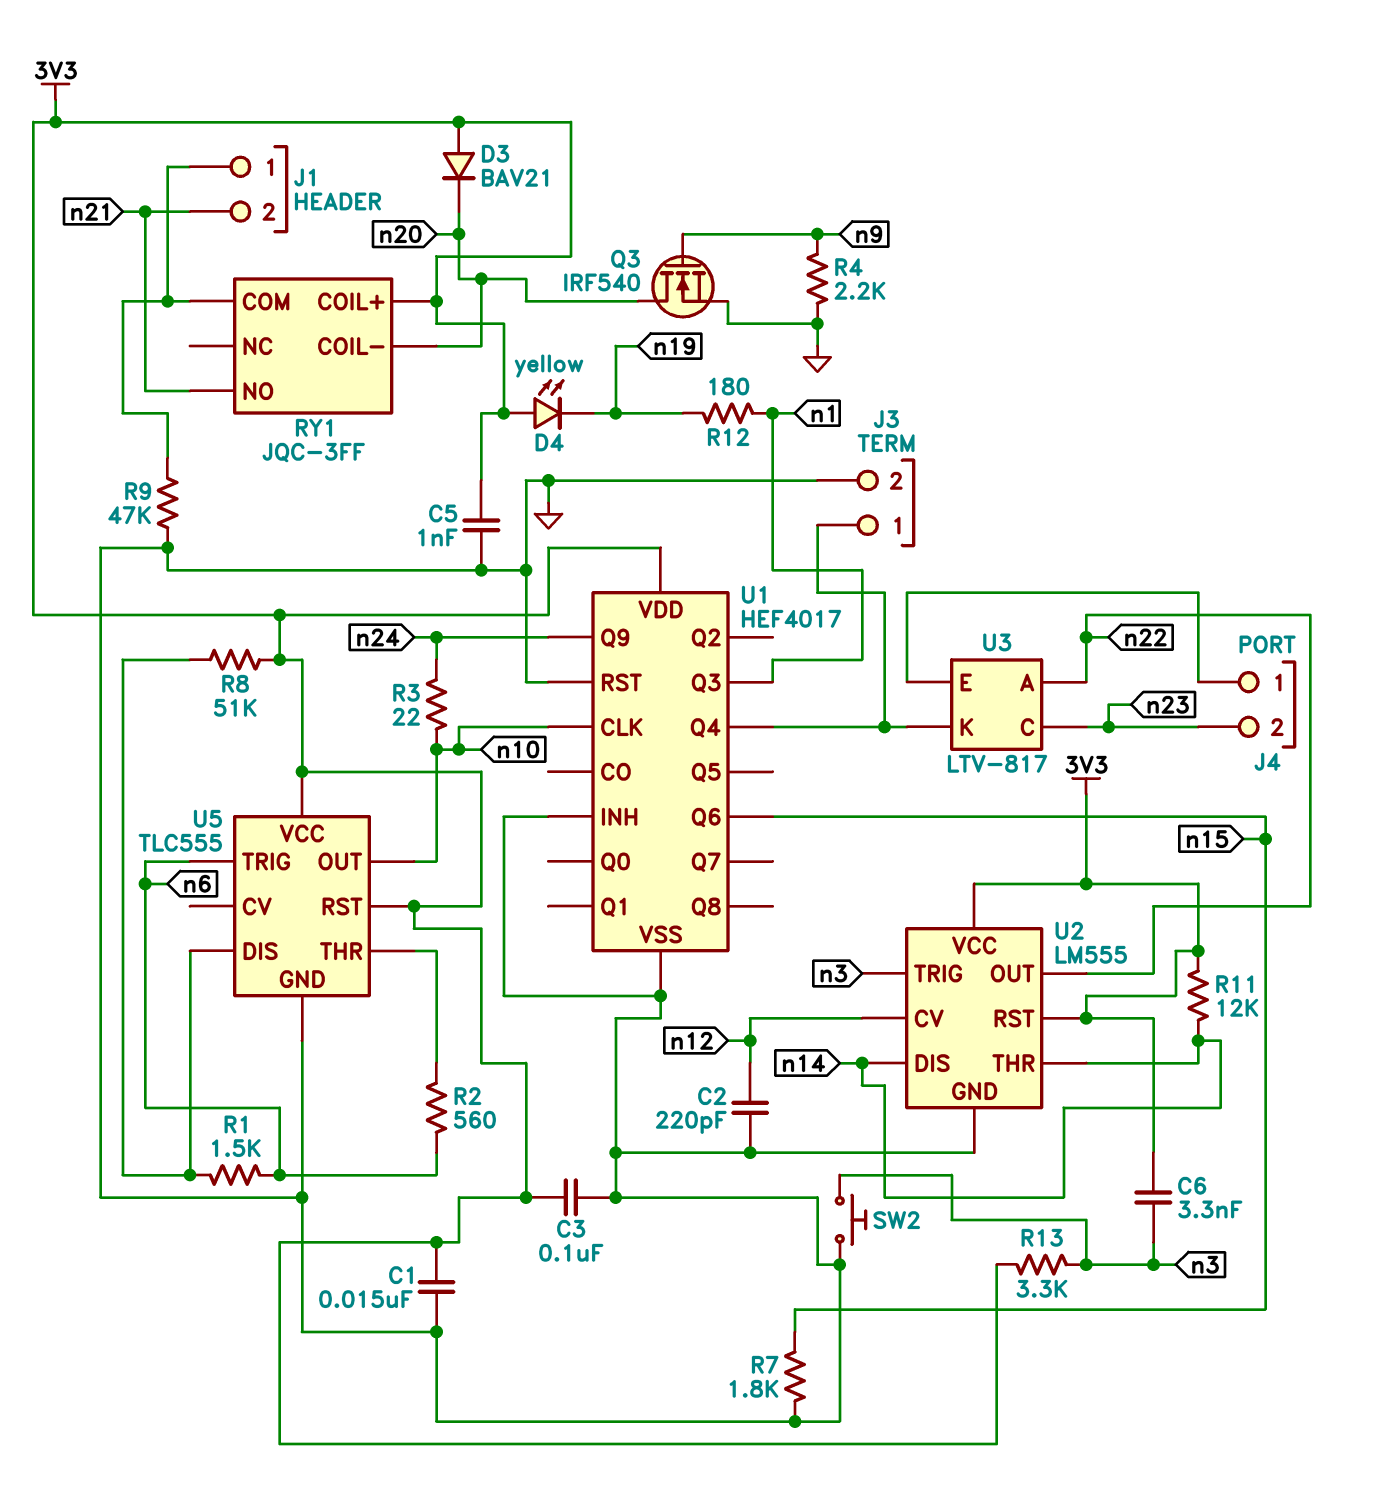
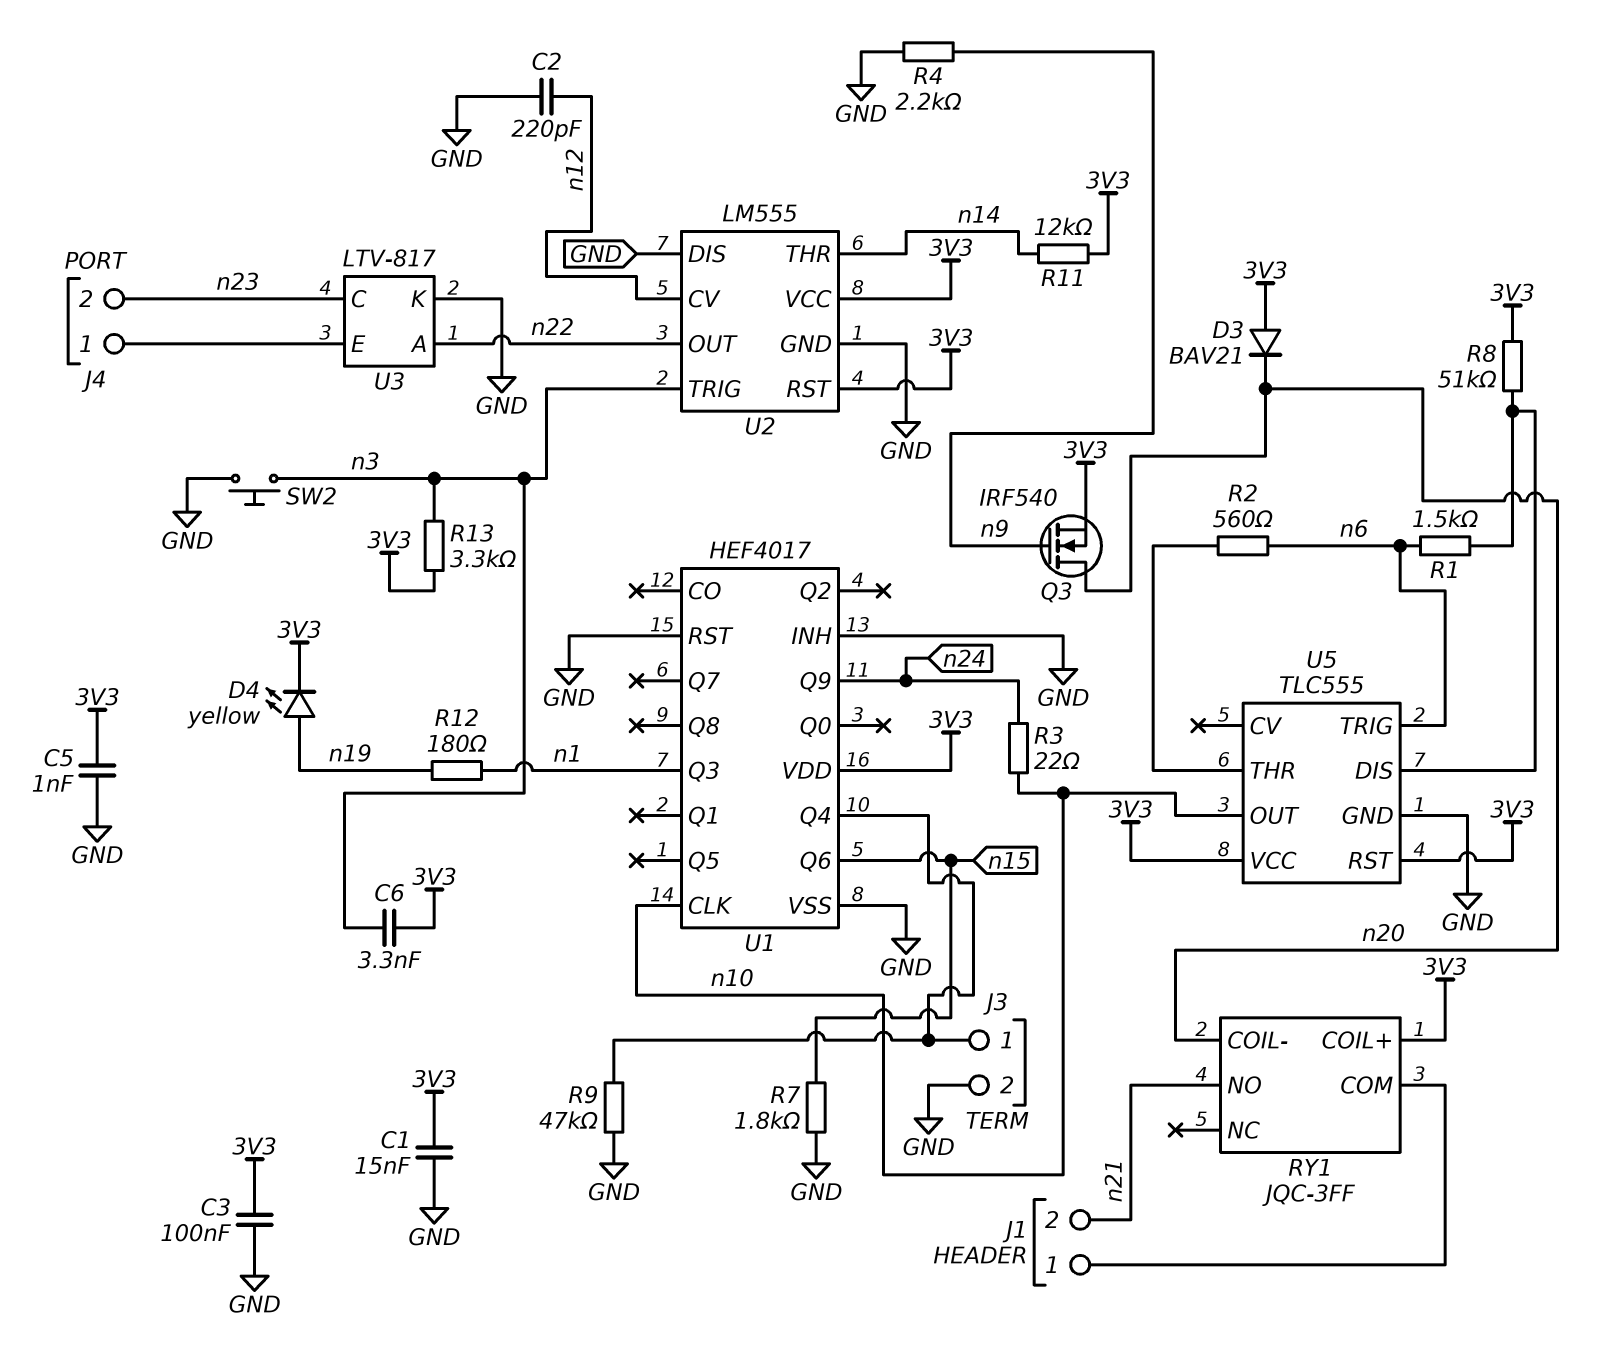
D4: LED yellow (A 3V3, K n19) -> LED yellow (A n19, K 3V3)
Q3: NMOS IRF540 (G n9, D n20, S GND) -> NMOS IRF540 (G n9, D n20, S 3V3)
R9: 47k (GND, J1/1) -> 47k (GND, J3/1)
U2 pin DIS: n14 -> GND
U3 pin K: J3/1 -> GND

